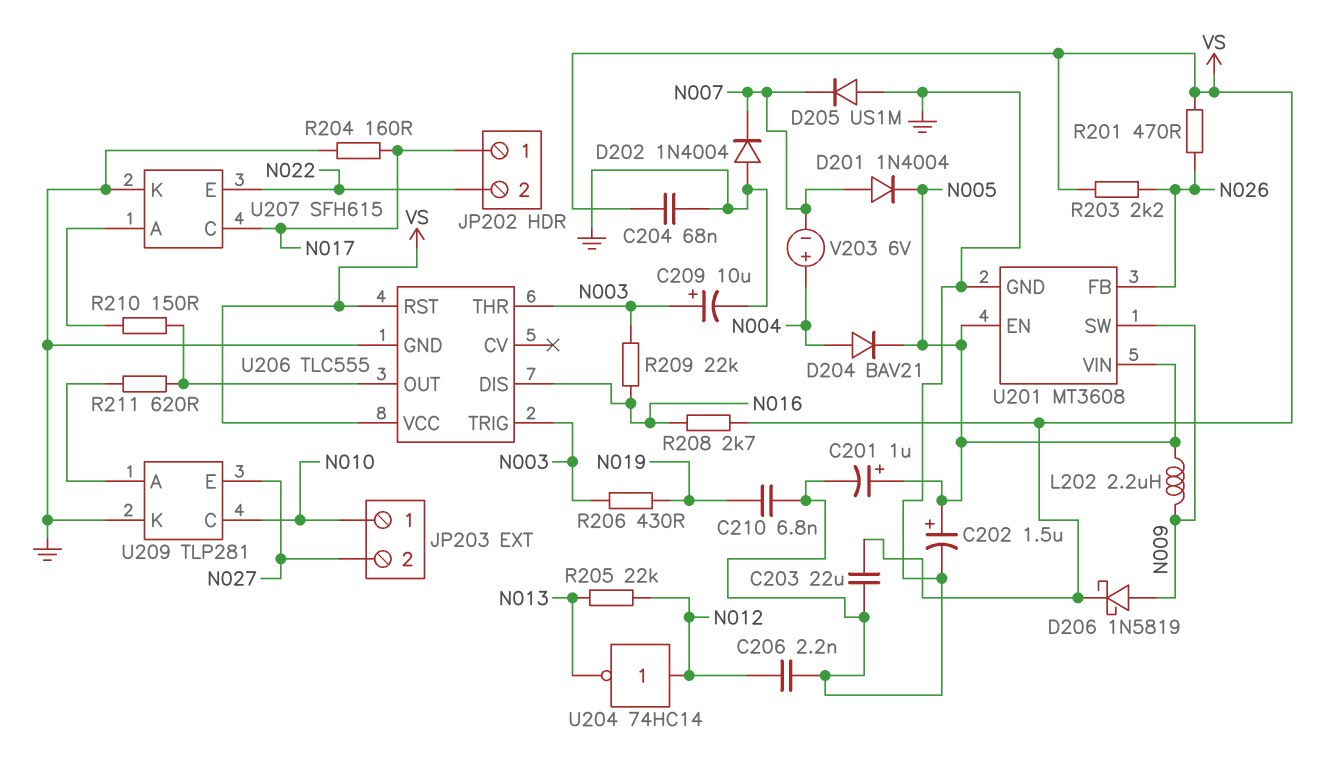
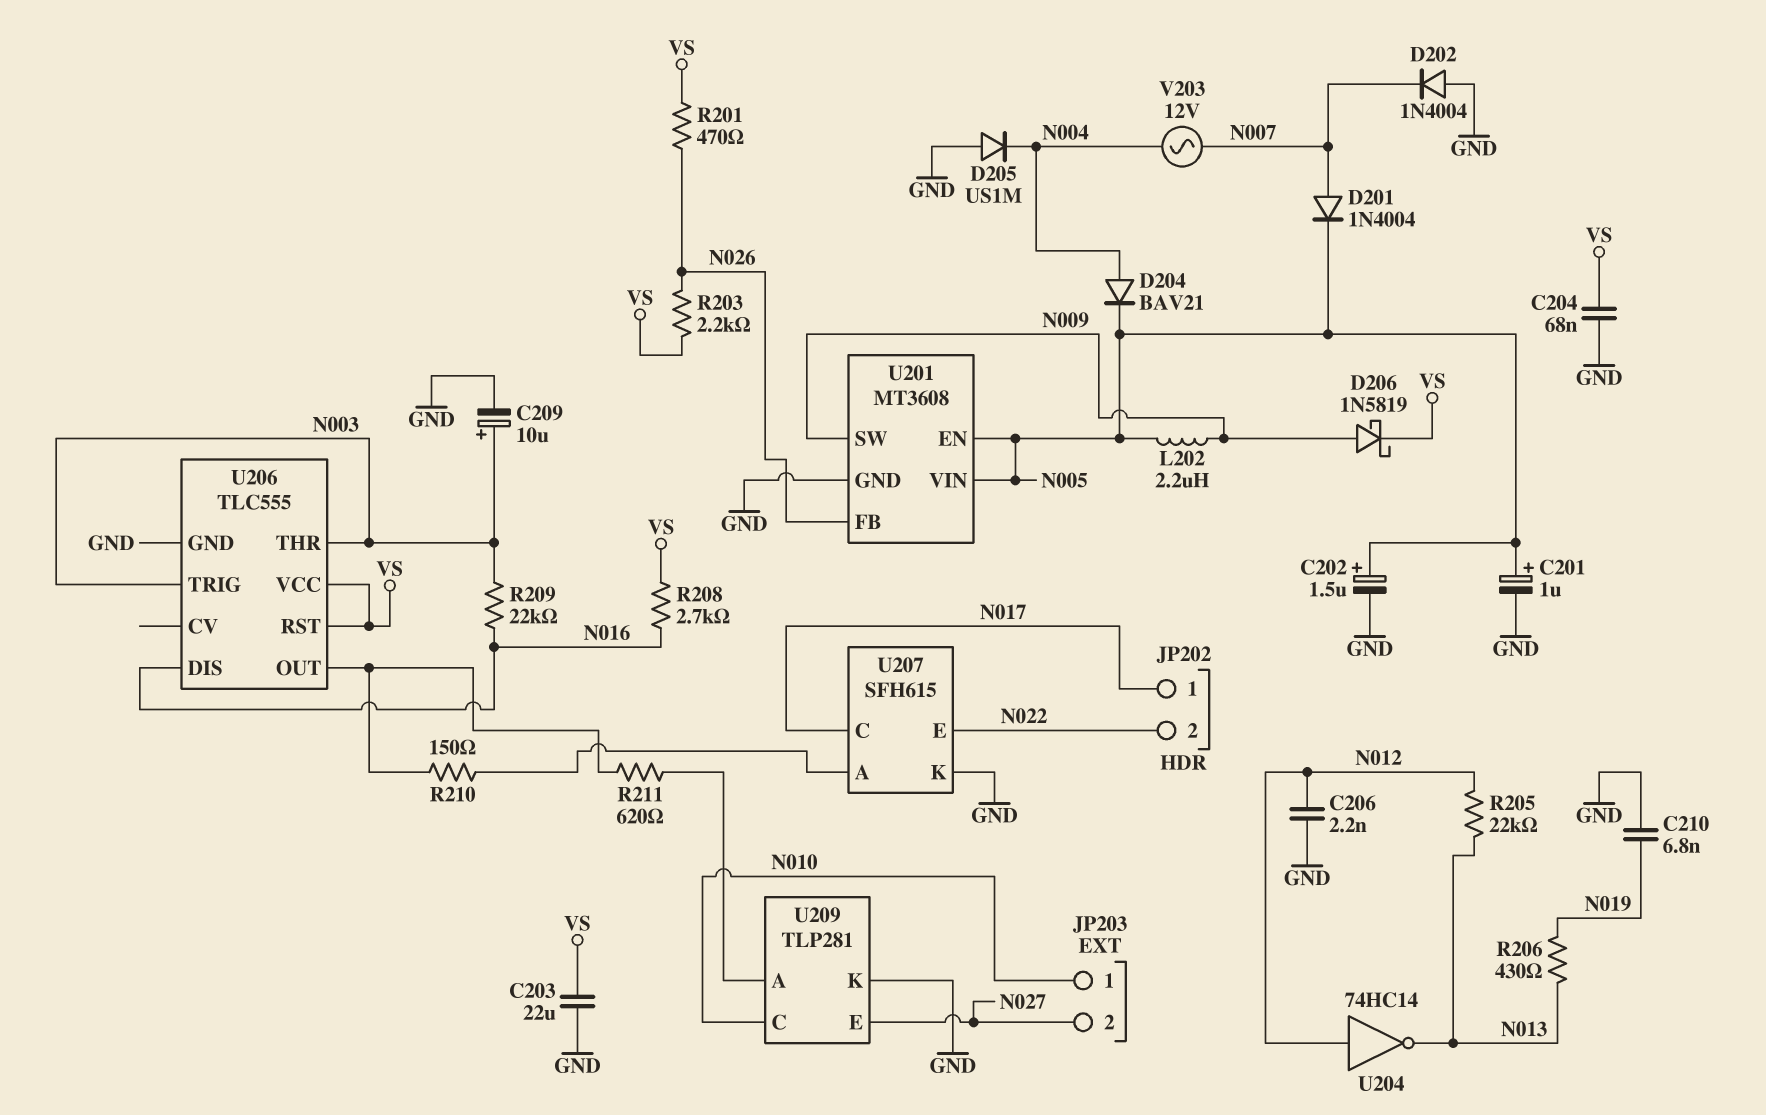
D205: diode US1M (A GND, K N007) -> diode US1M (A GND, K N004)
R204: 160 (GND, N017) -> none
R206: 430 (N003, N019) -> 430 (N013, N019)
V203: 6V (plus N004, minus N007) -> AC 12V (N004, N007)

